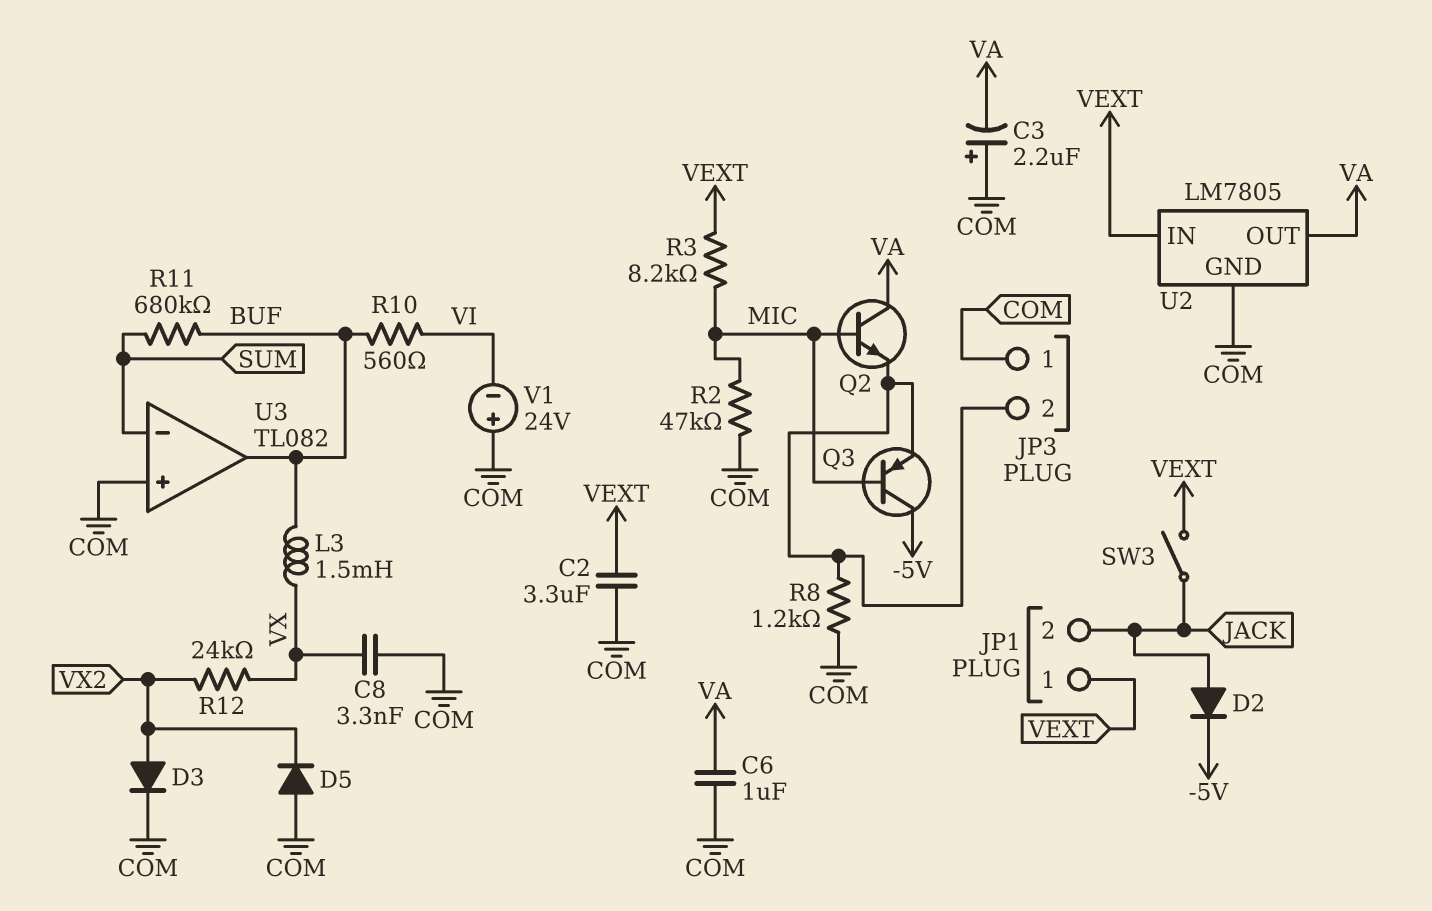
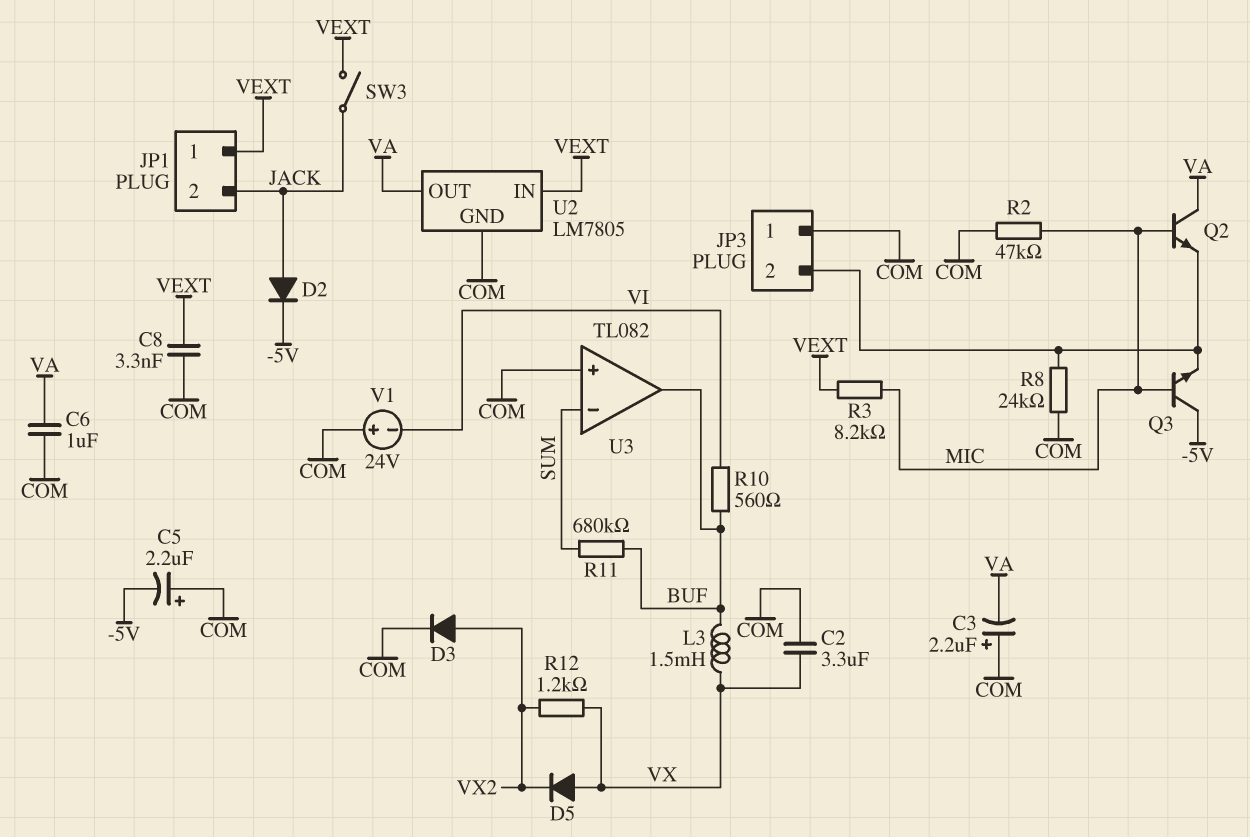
C2: 3.3uF (COM, VEXT) -> 3.3uF (COM, VX)
C5: none -> 2.2uF (plus COM, minus -5V)
C8: 3.3nF (COM, VX) -> 3.3nF (COM, VEXT)
D5: diode (A COM, K VX2) -> diode (A VX, K VX2)
Q3: PNP (B MIC, C -5V, E JP3/2) -> NPN (B MIC, C -5V, E JP3/2)
R8: 1.2k (COM, JP3/2) -> 24k (COM, JP3/2)
R12: 24k (VX, VX2) -> 1.2k (VX, VX2)

